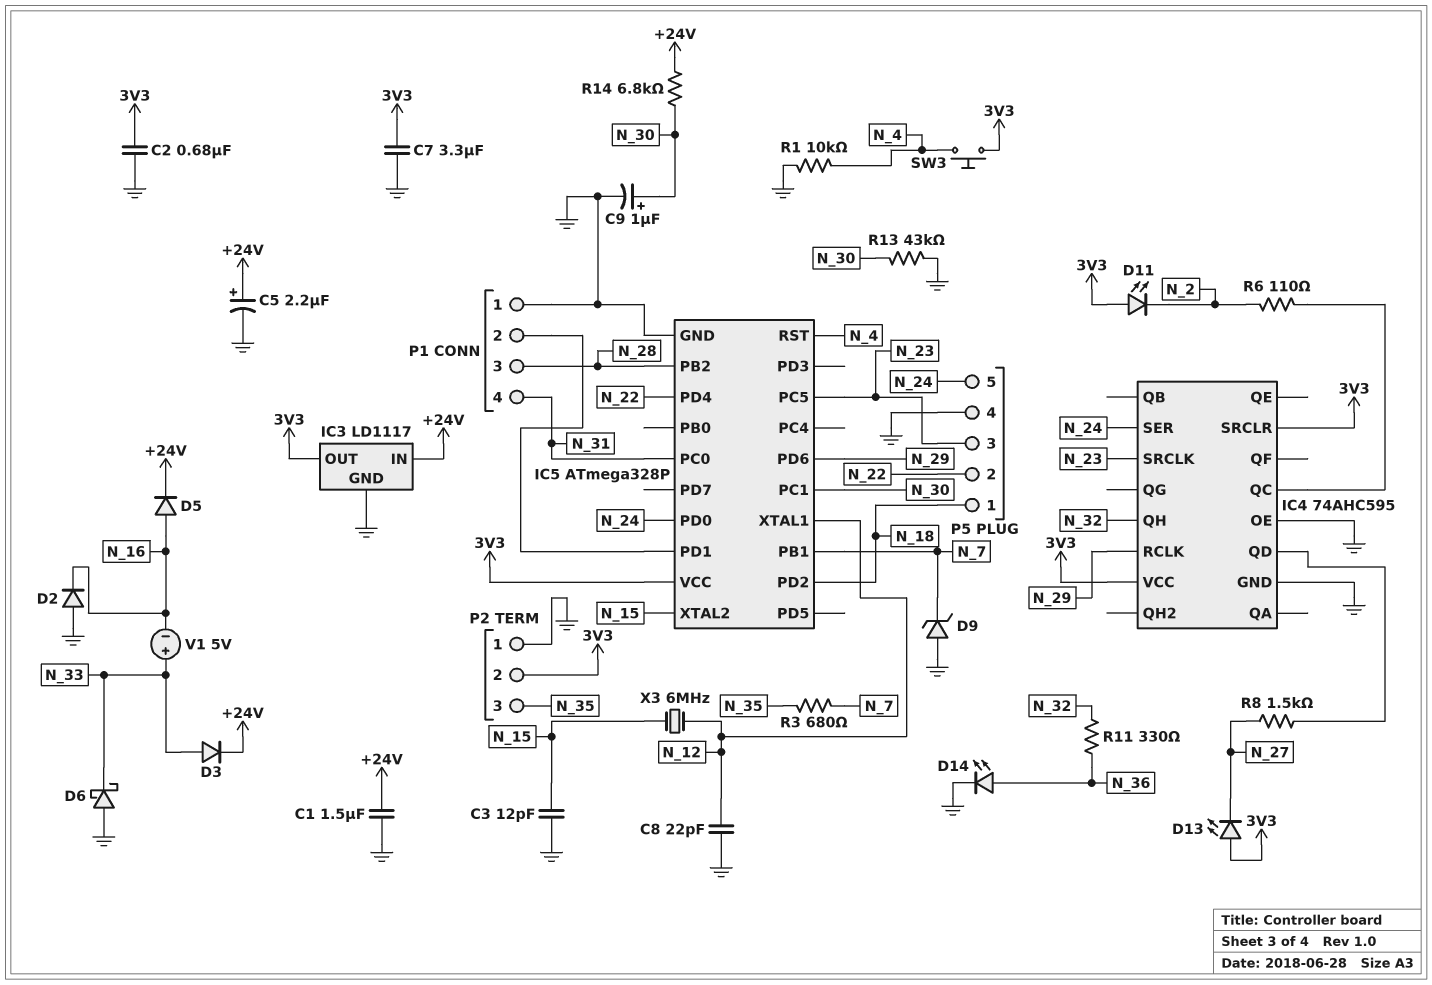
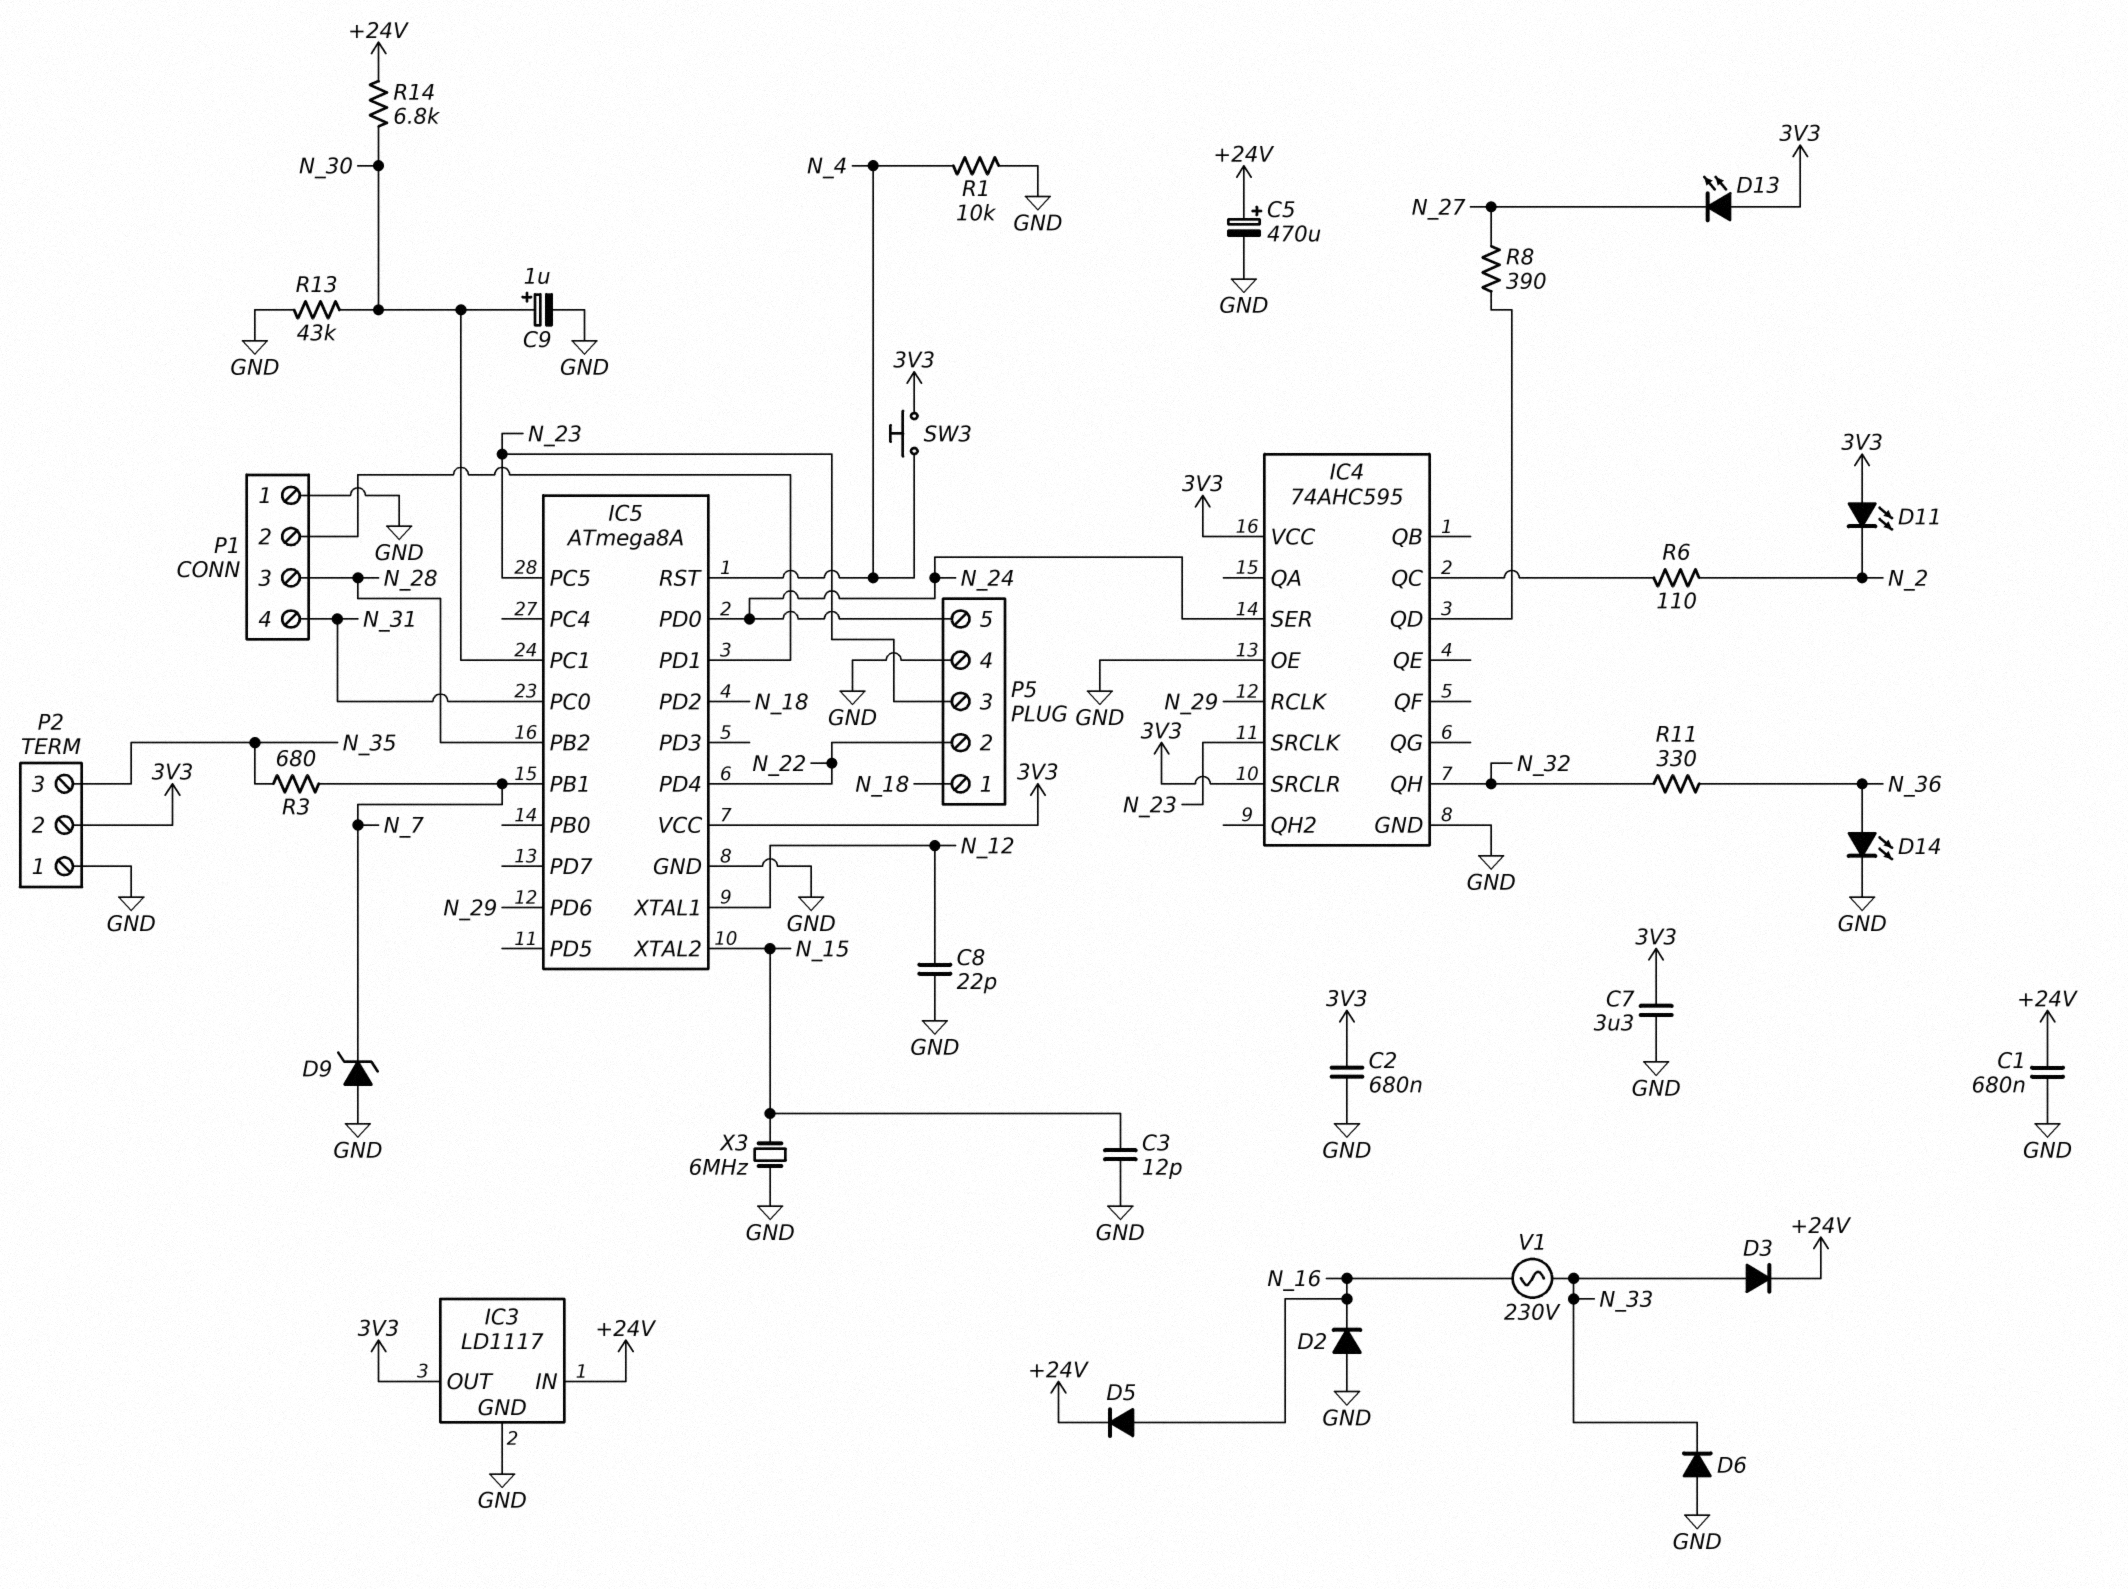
C1: 1.5uF (+24V, GND) -> 680nF (+24V, GND)
C5: 2.2uF (plus +24V, minus GND) -> 470uF (plus +24V, minus GND)
D6: schottky (A GND, K N_33) -> diode (A GND, K N_33)
IC5: ATmega328P -> ATmega8A
R8: 1.5k (IC4/QD, N_27) -> 390 (IC4/QD, N_27)
V1: 5V (plus N_33, minus N_16) -> AC 230V (N_16, N_33)
X3: 6MHz (N_12, N_15) -> 6MHz (GND, N_15)

